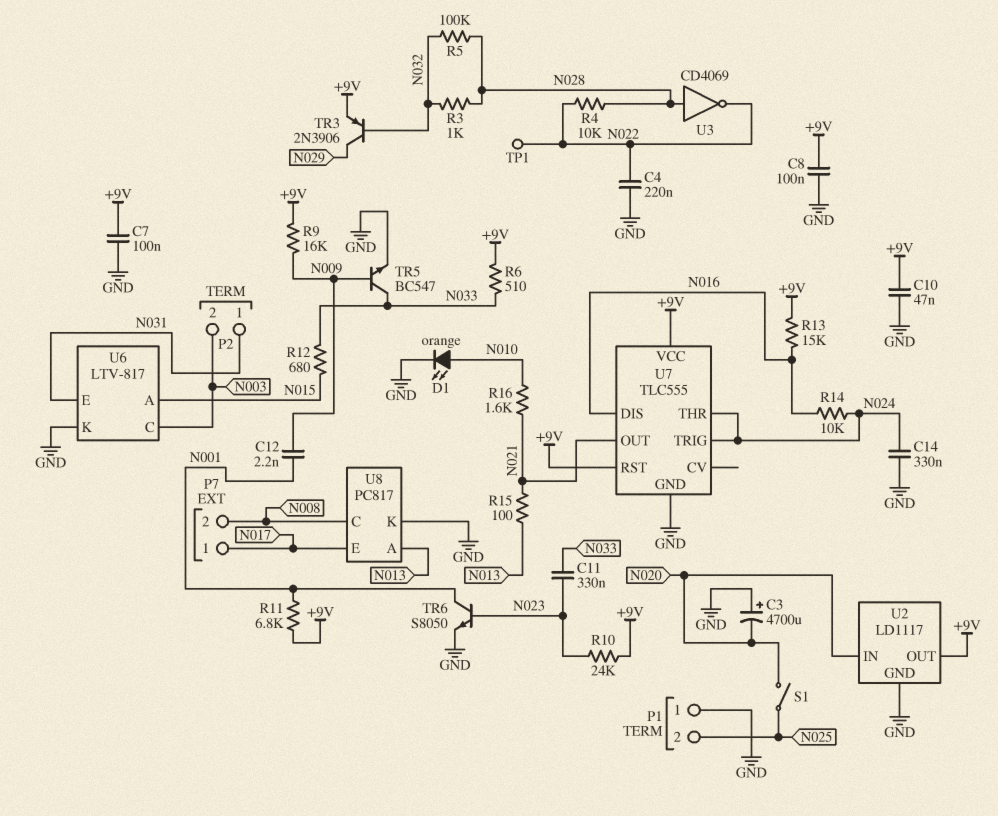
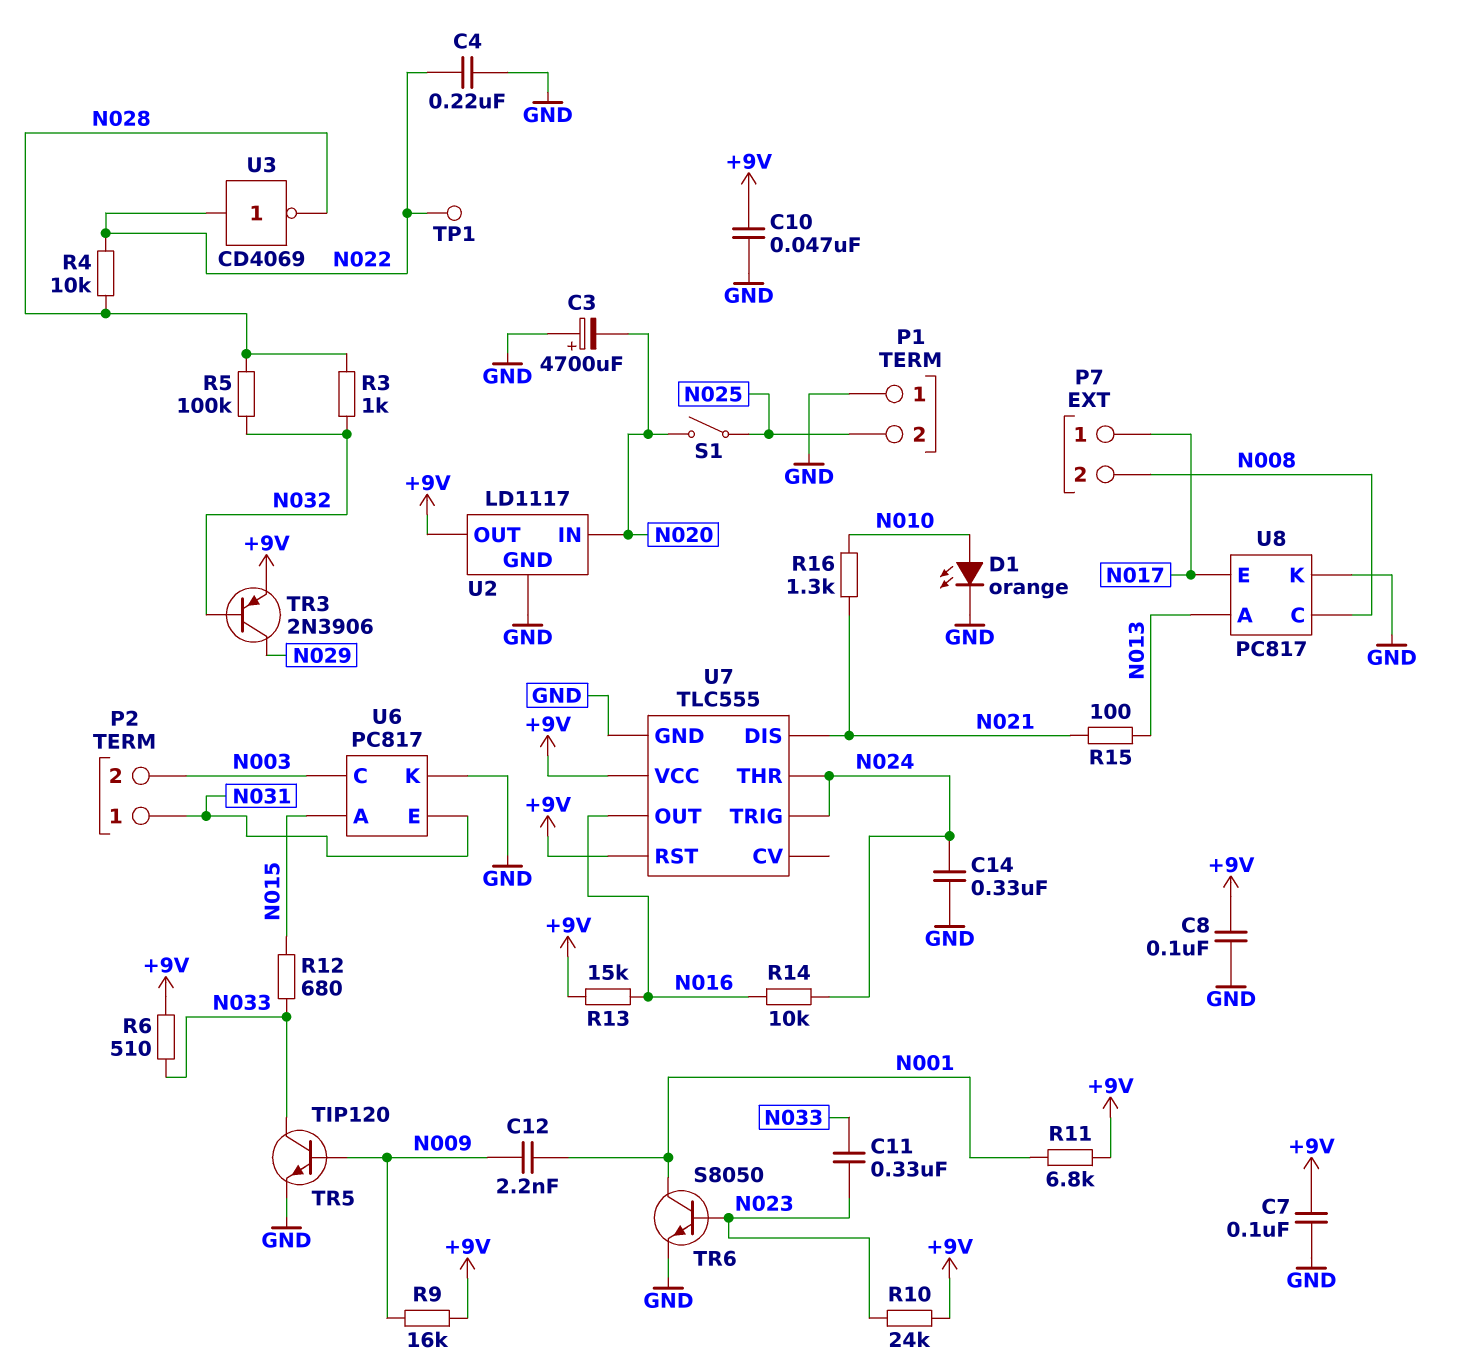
R16: 1.6k (N010, N021) -> 1.3k (N010, N021)
TR5: NPN BC547 (B N009, C N033, E GND) -> NPN TIP120 (B N009, C N033, E GND)
U3: NOT CD4069 (in N028, out N022) -> NOT CD4069 (in N022, out N028)
U6: LTV-817 -> PC817
U7 pin DIS: N016 -> N021
U7 pin OUT: N021 -> N016

